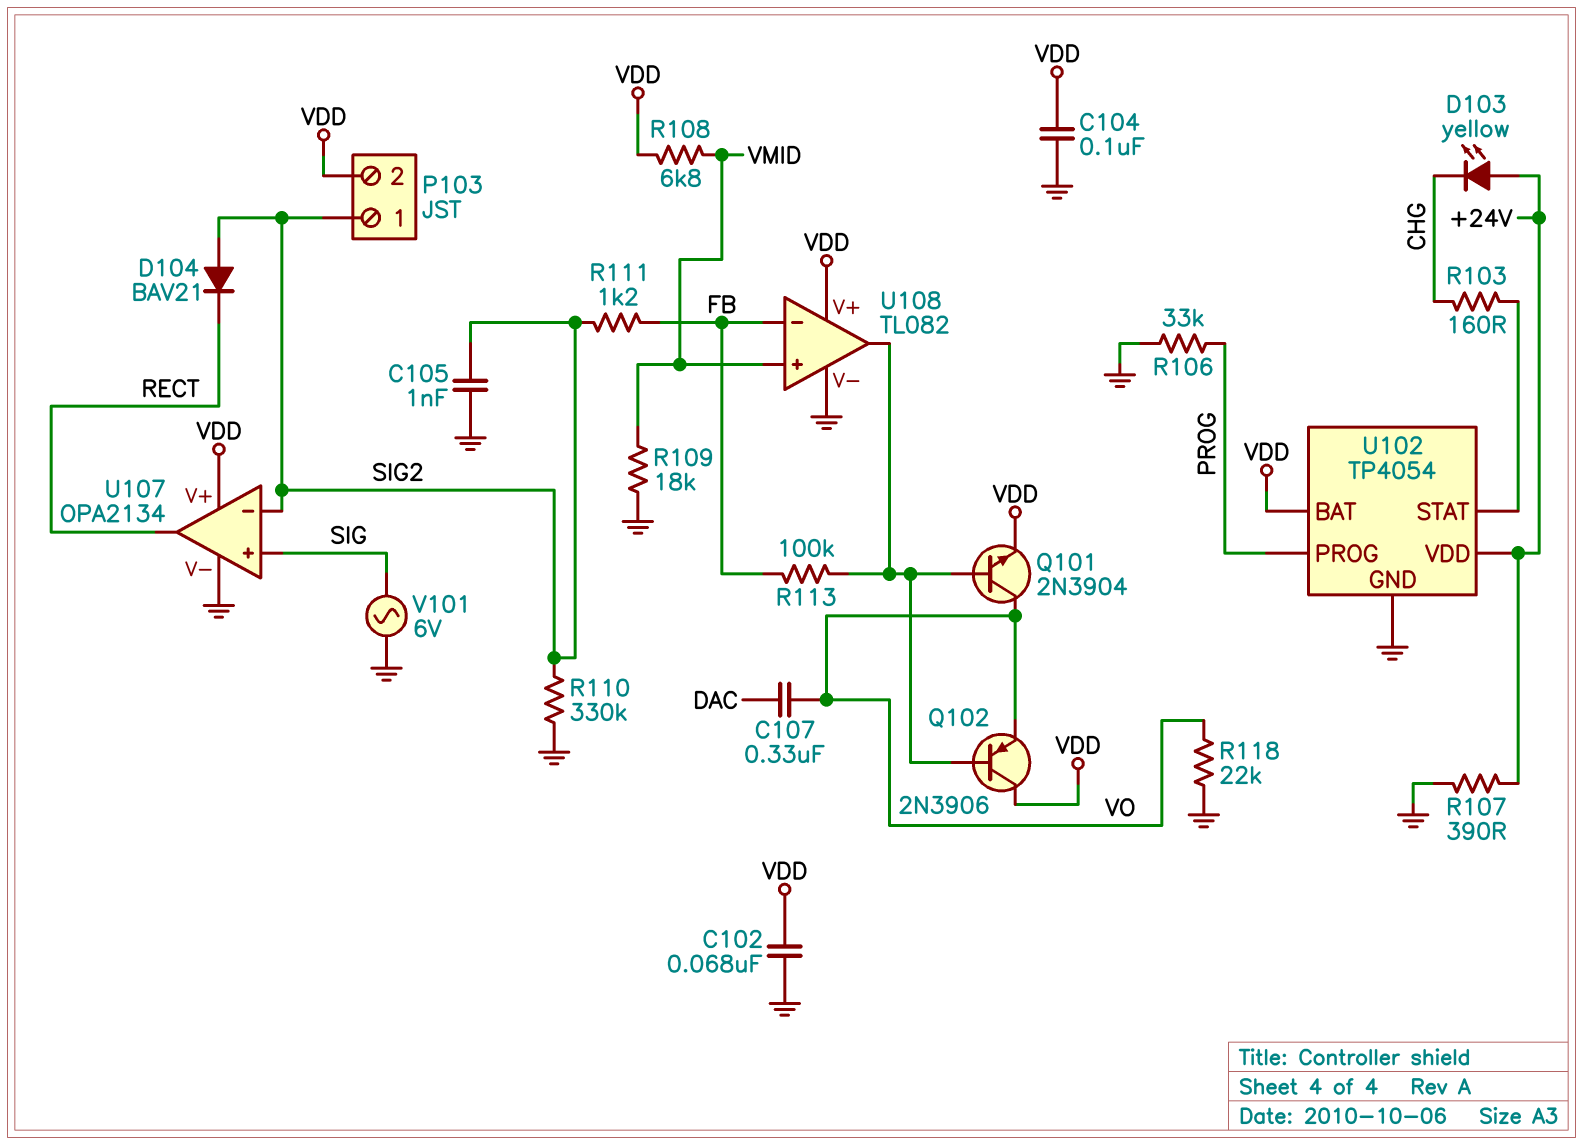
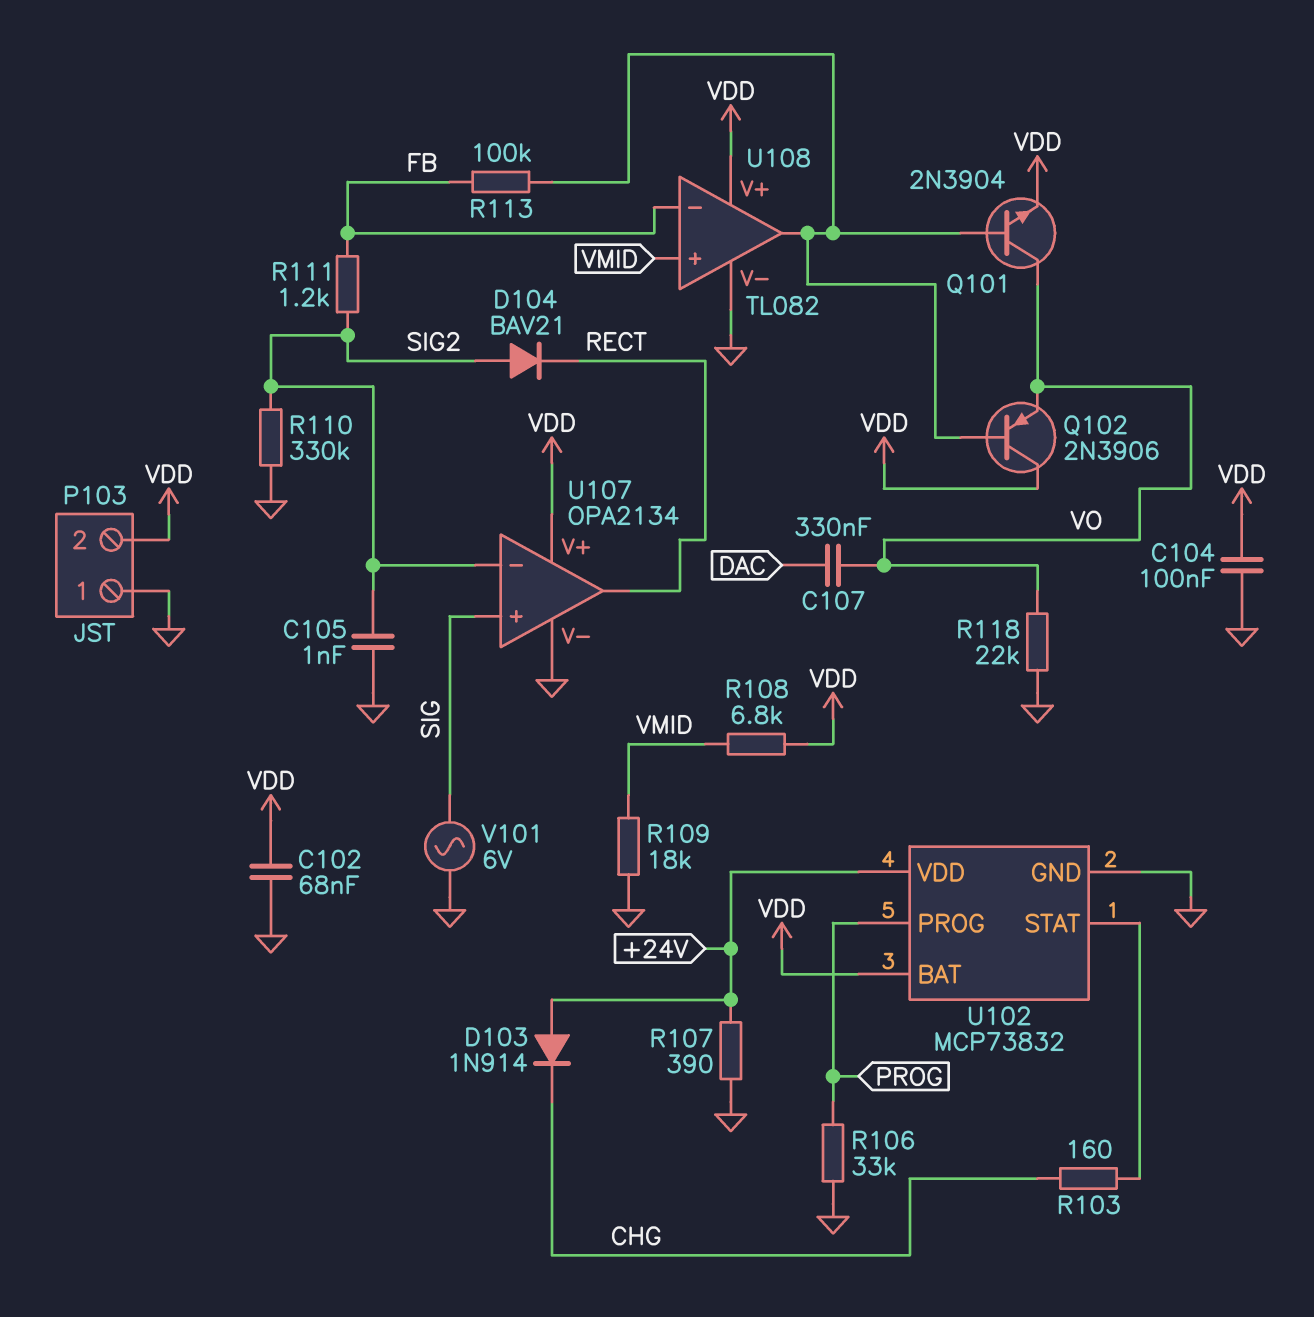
D103: LED yellow (A +24V, K CHG) -> diode 1N914 (A +24V, K CHG)
P103 pin 1: SIG2 -> GND
U102: TP4054 -> MCP73832

